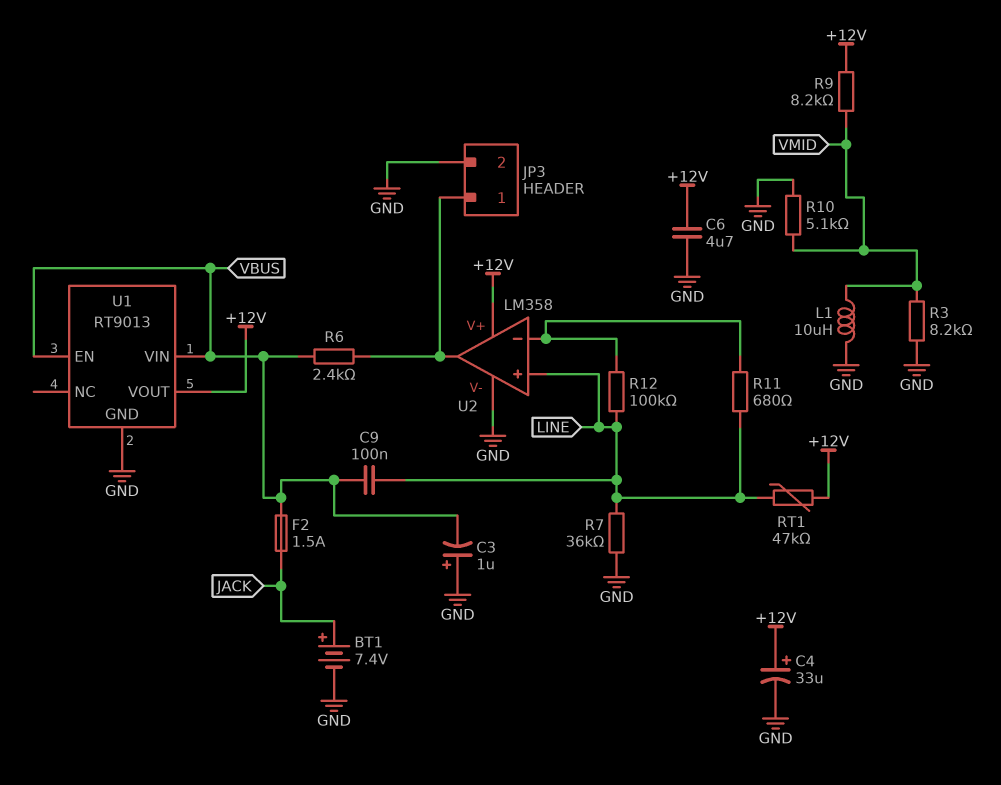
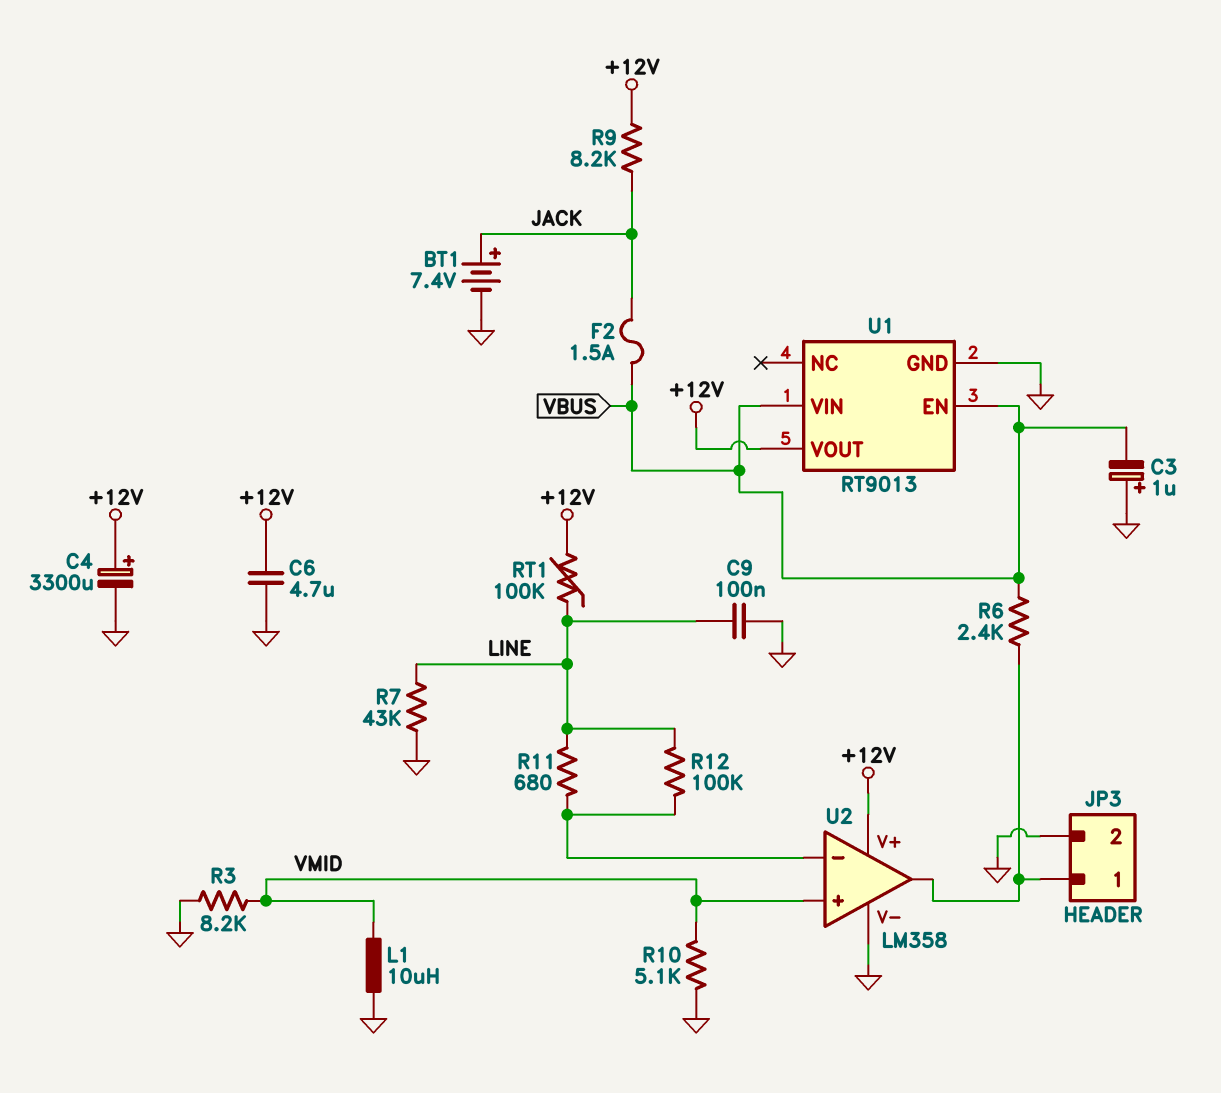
C4: 33uF (plus +12V, minus GND) -> 3300uF (plus +12V, minus GND)
C9: 100nF (LINE, VBUS) -> 100nF (GND, LINE)
R7: 36k (GND, LINE) -> 43k (GND, LINE)
R9: 8.2k (+12V, VMID) -> 8.2k (+12V, JACK)
RT1: 47k (+12V, LINE) -> 100k (+12V, LINE)
U2 pin in+: LINE -> VMID

